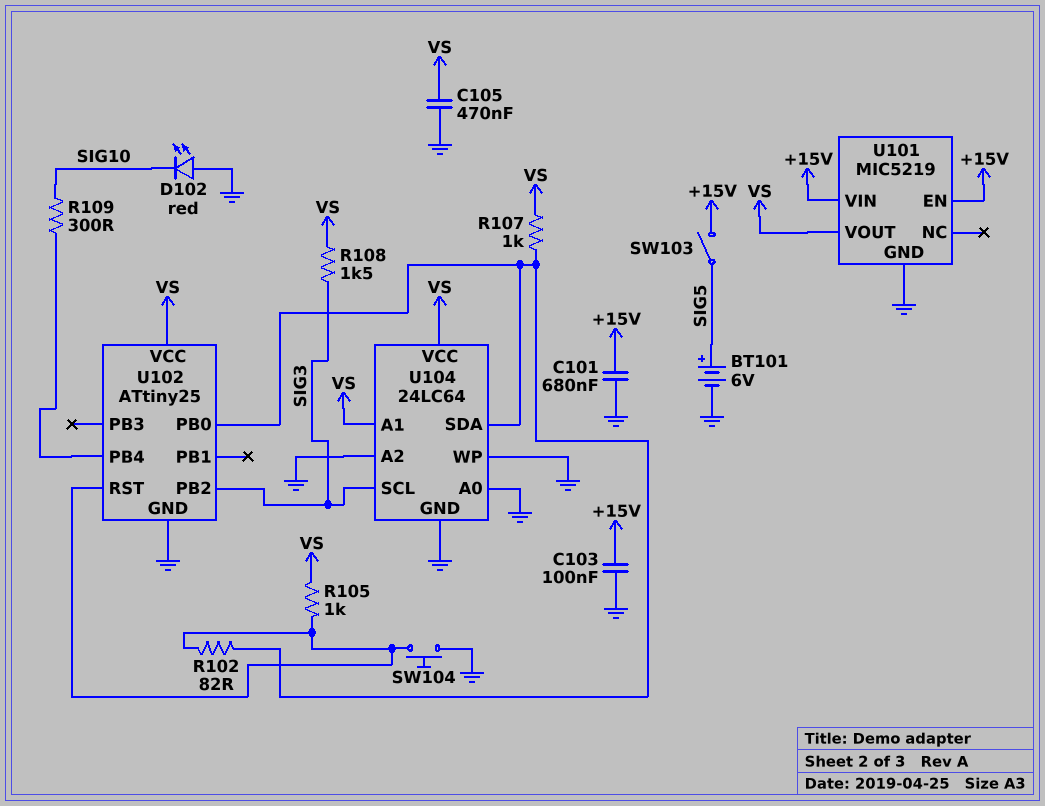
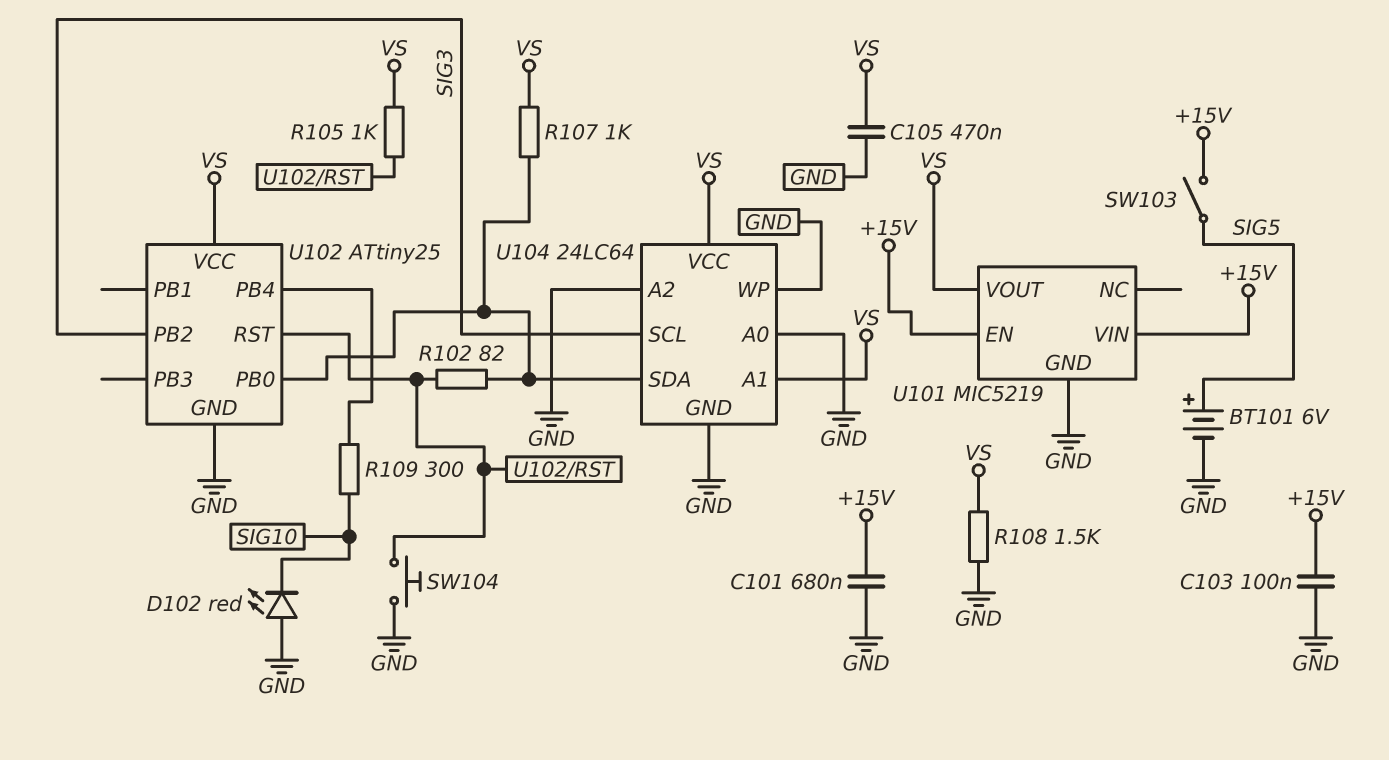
R108: 1.5k (SIG3, VS) -> 1.5k (GND, VS)

